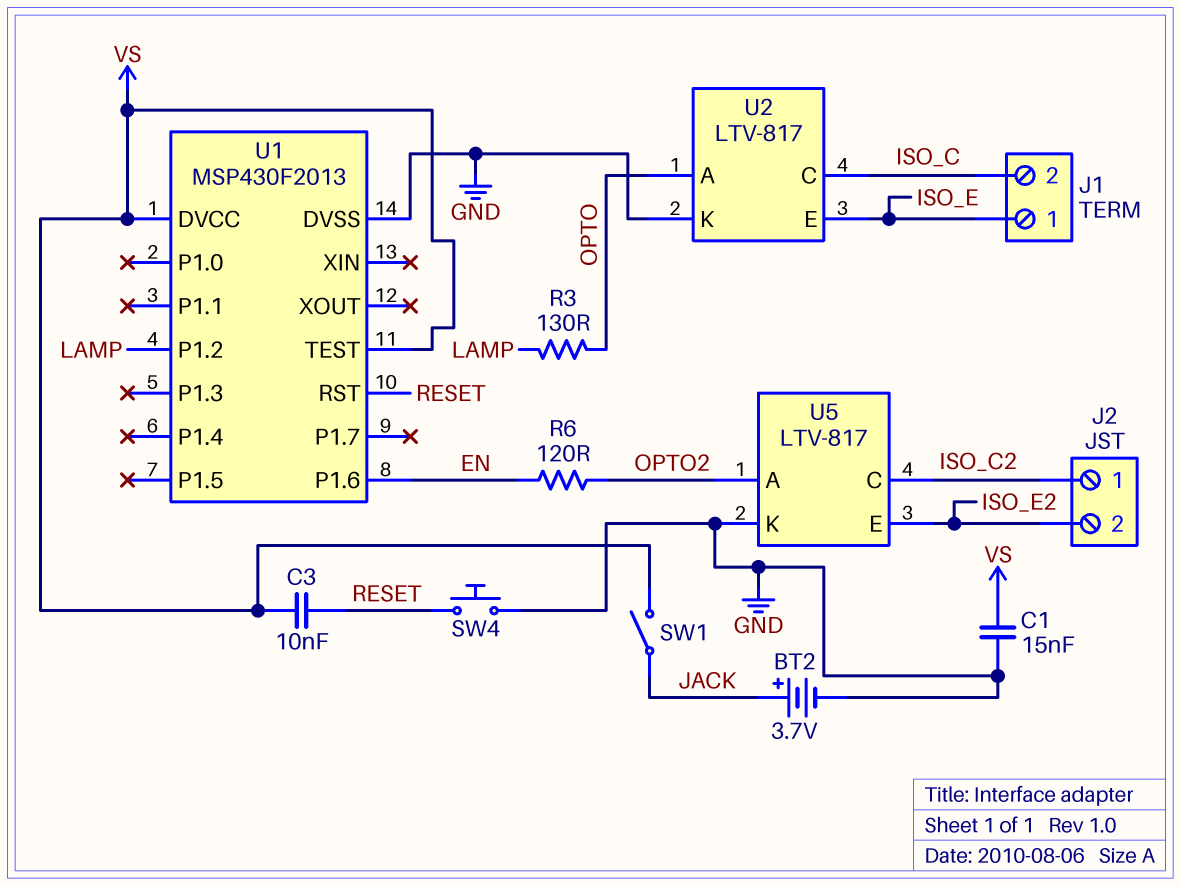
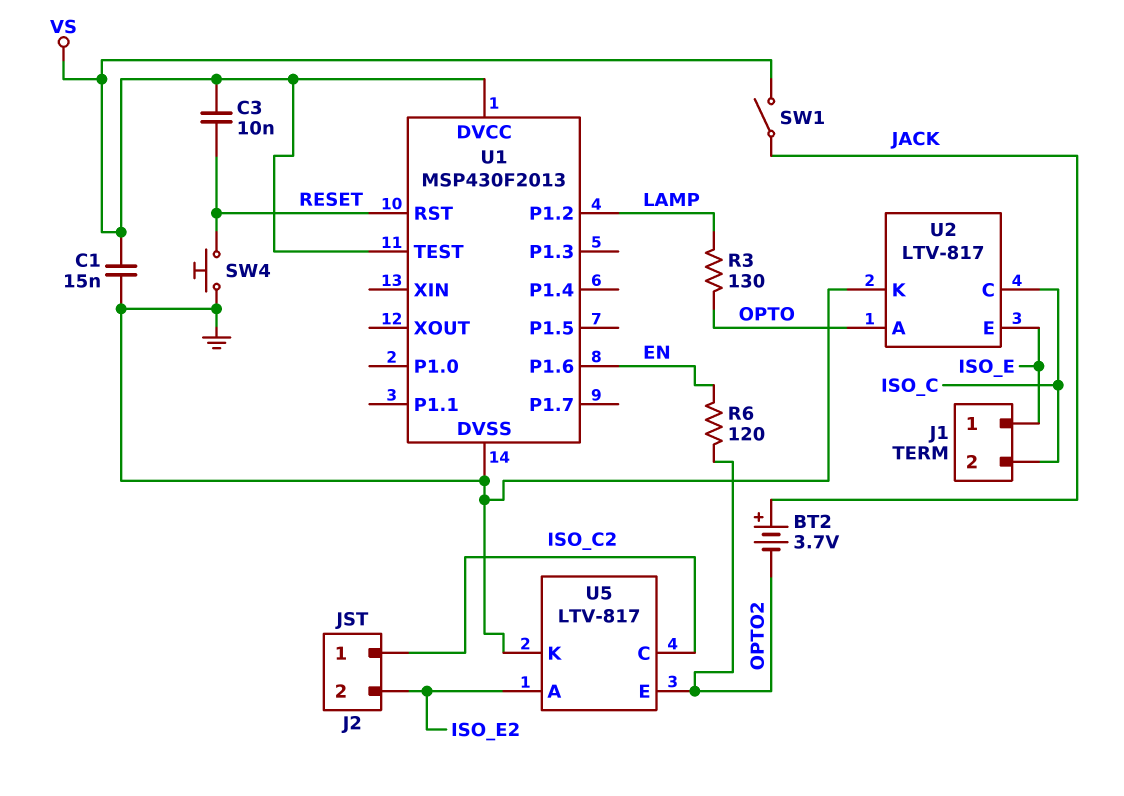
BT2: 3.7V (plus JACK, minus GND) -> 3.7V (plus JACK, minus OPTO2)
U5 pin A: OPTO2 -> ISO_E2
U5 pin E: ISO_E2 -> OPTO2

